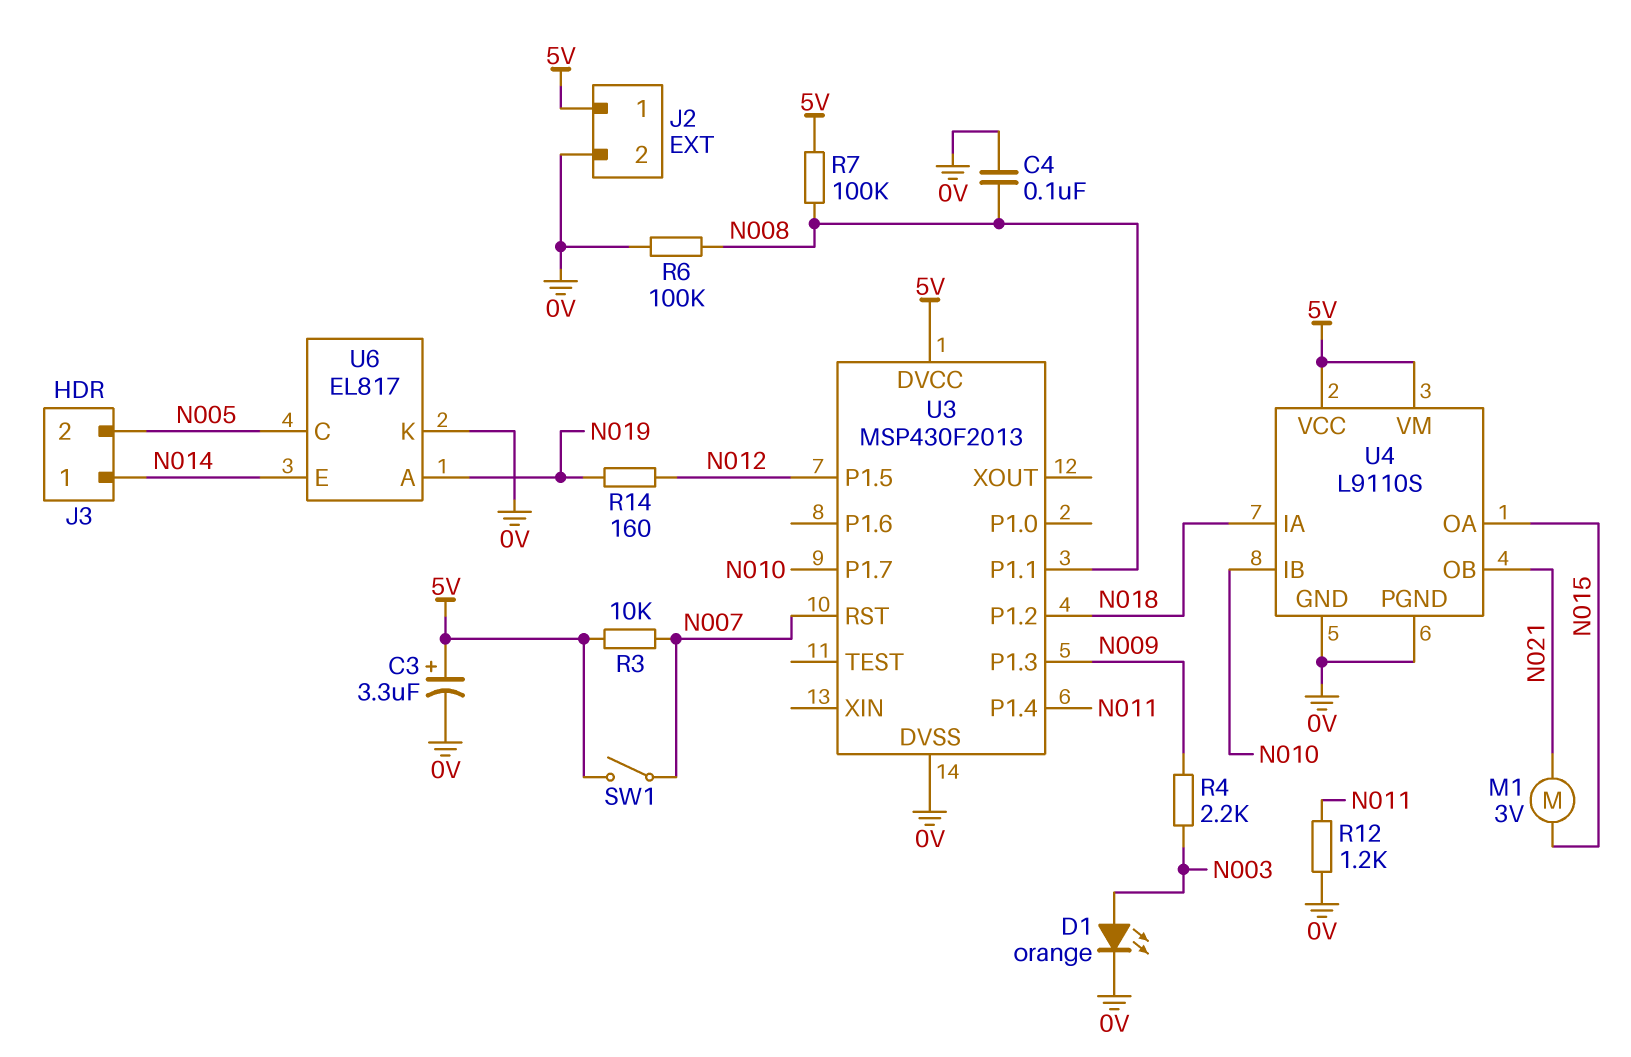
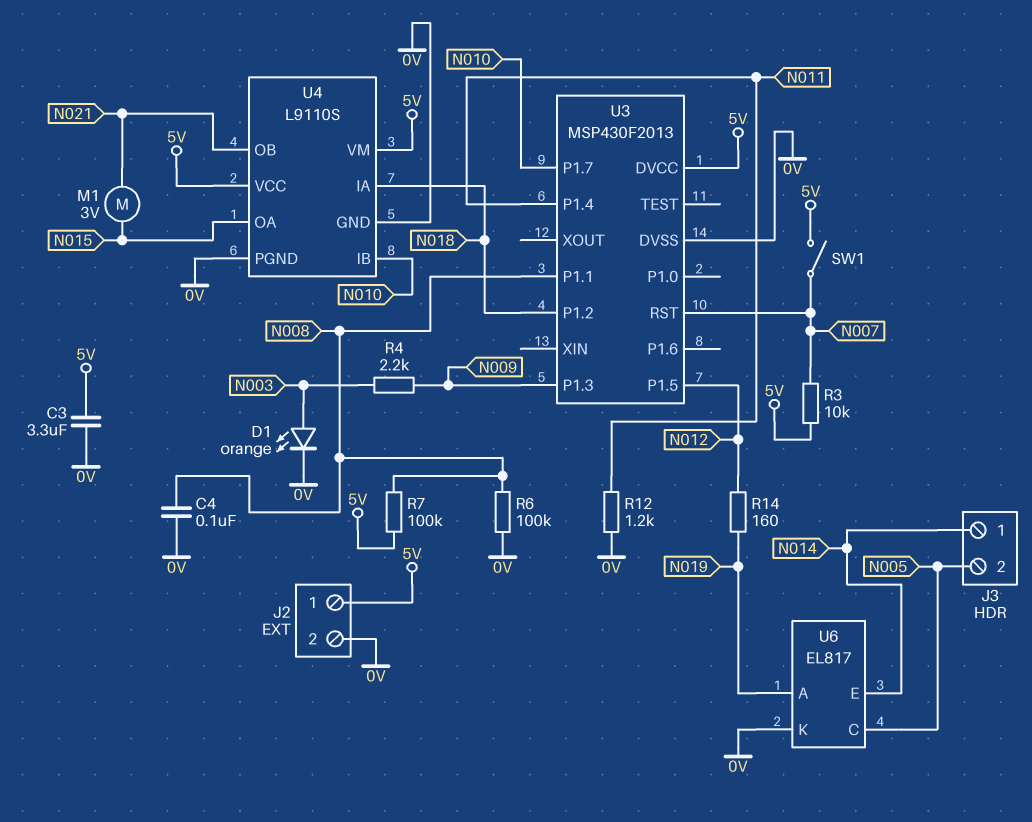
C3: 3.3uF (plus 5V, minus 0V) -> 3.3uF (0V, 5V)

